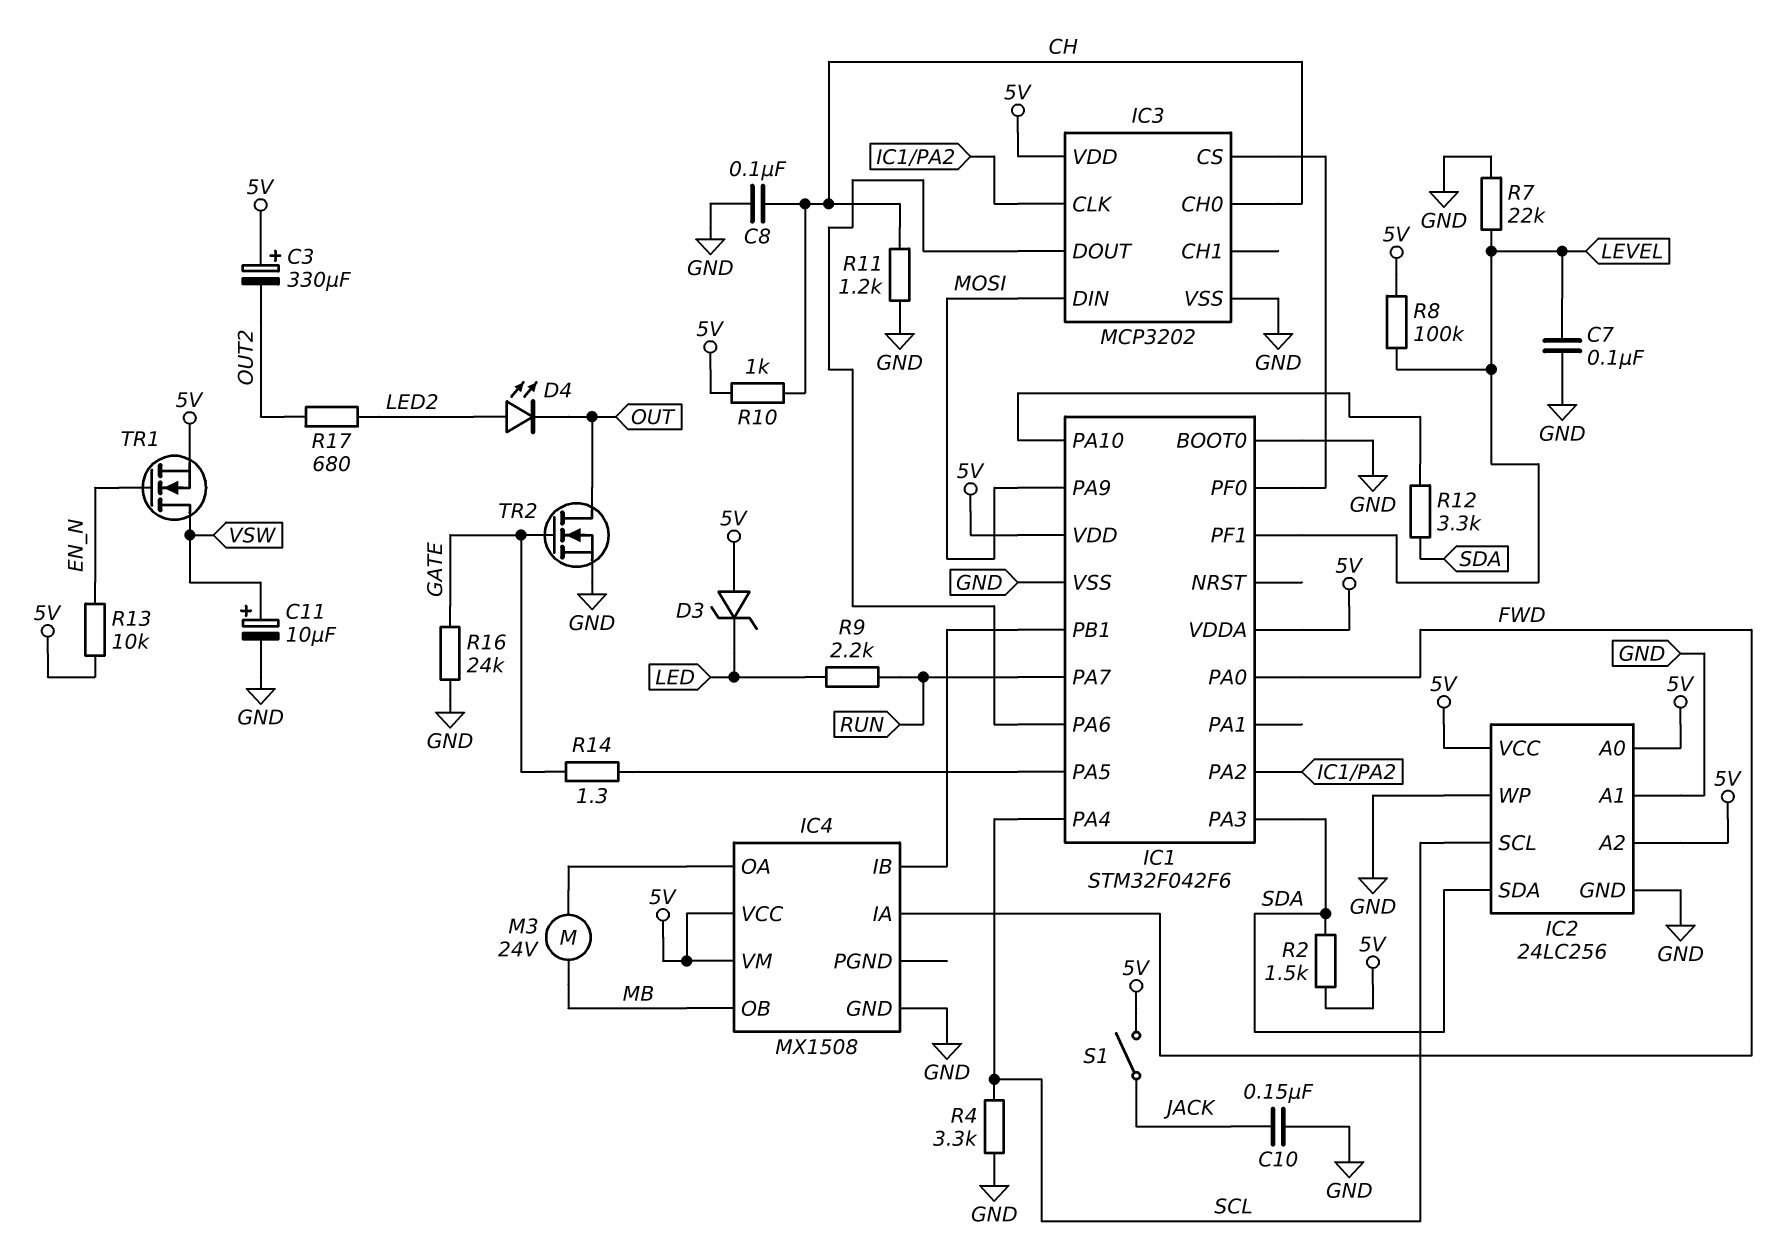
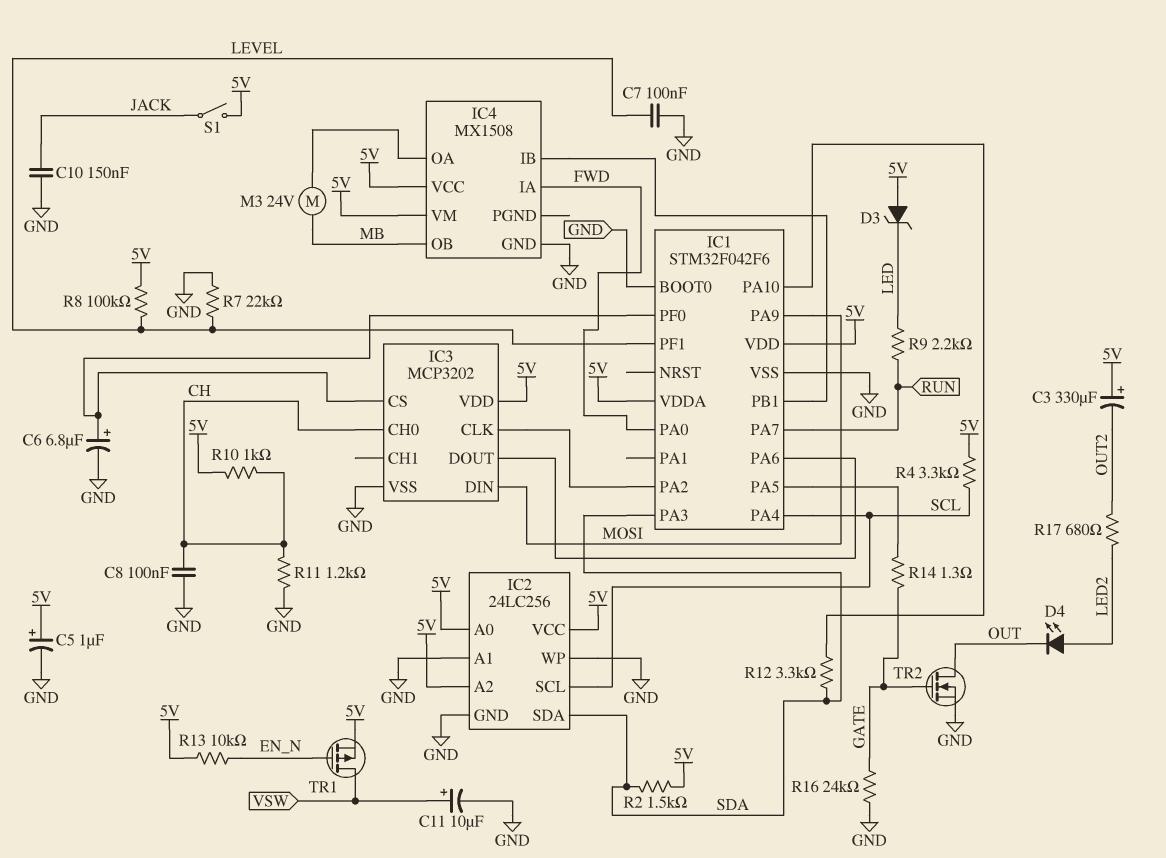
C5: none -> 1uF (plus 5V, minus GND)
C6: none -> 6.8uF (plus IC1/PF0, minus GND)
R4: 3.3k (GND, SCL) -> 3.3k (5V, SCL)
TR1: NMOS (G EN_N, D VSW, S 5V) -> PMOS (G EN_N, D VSW, S 5V)

